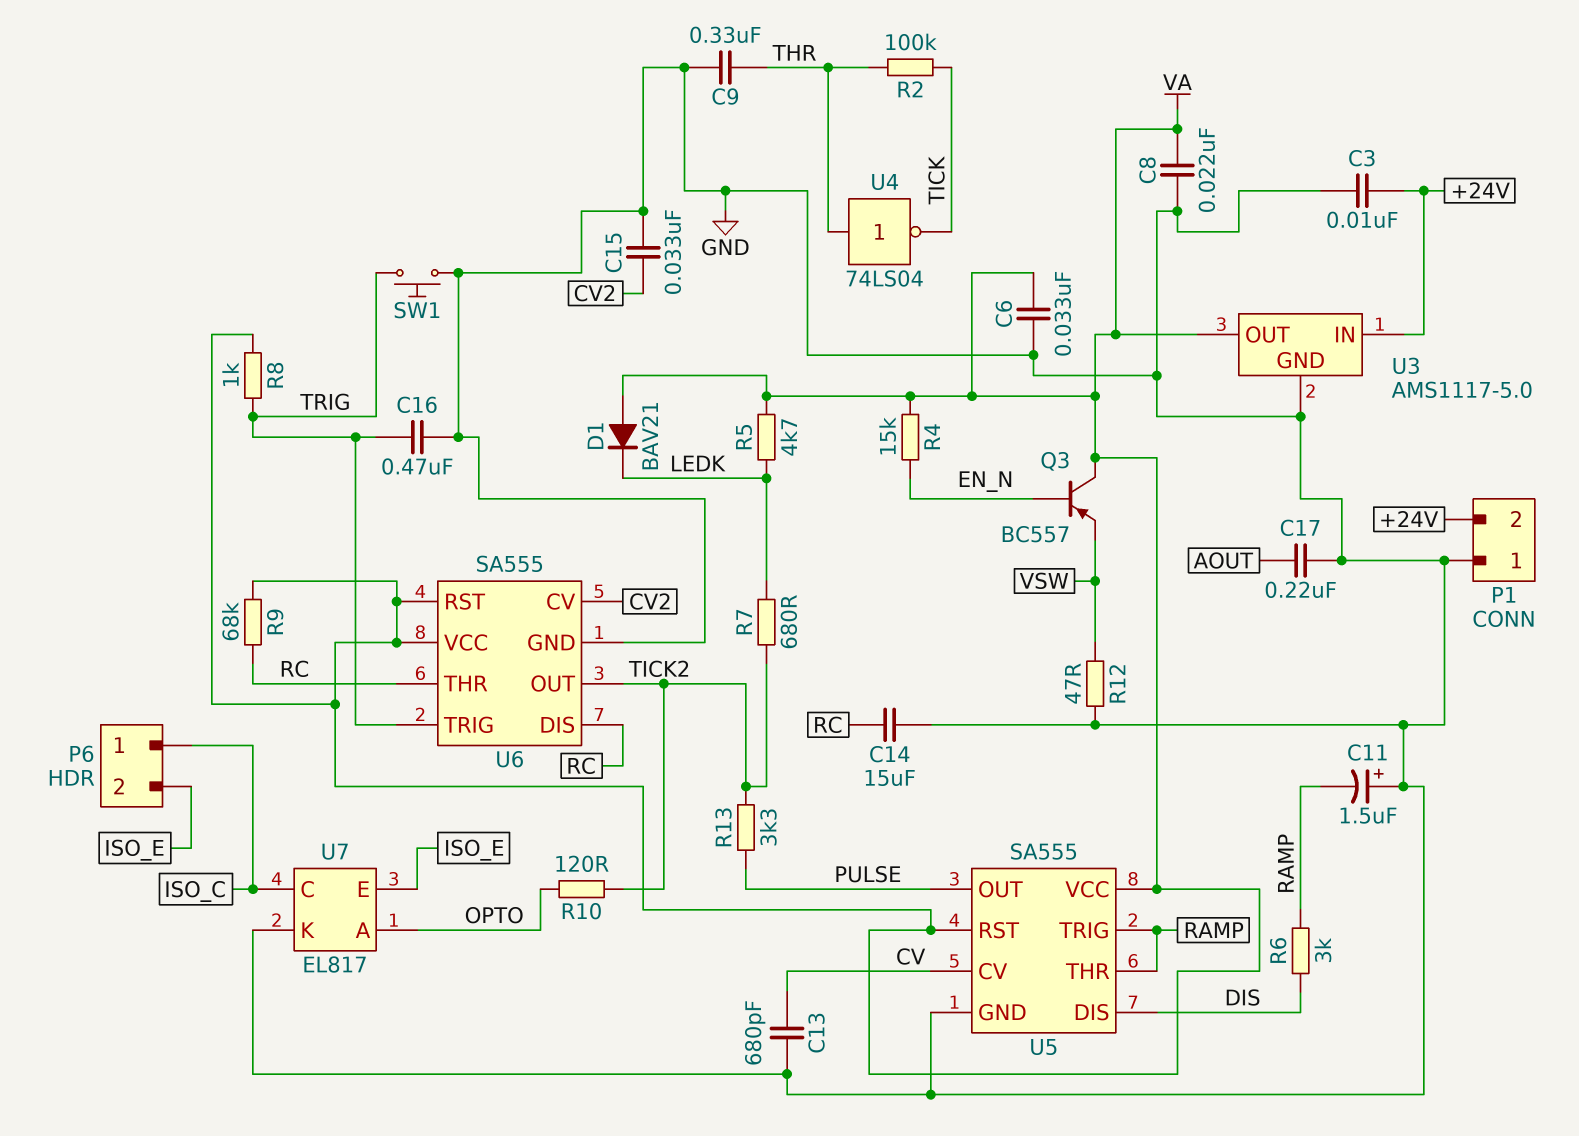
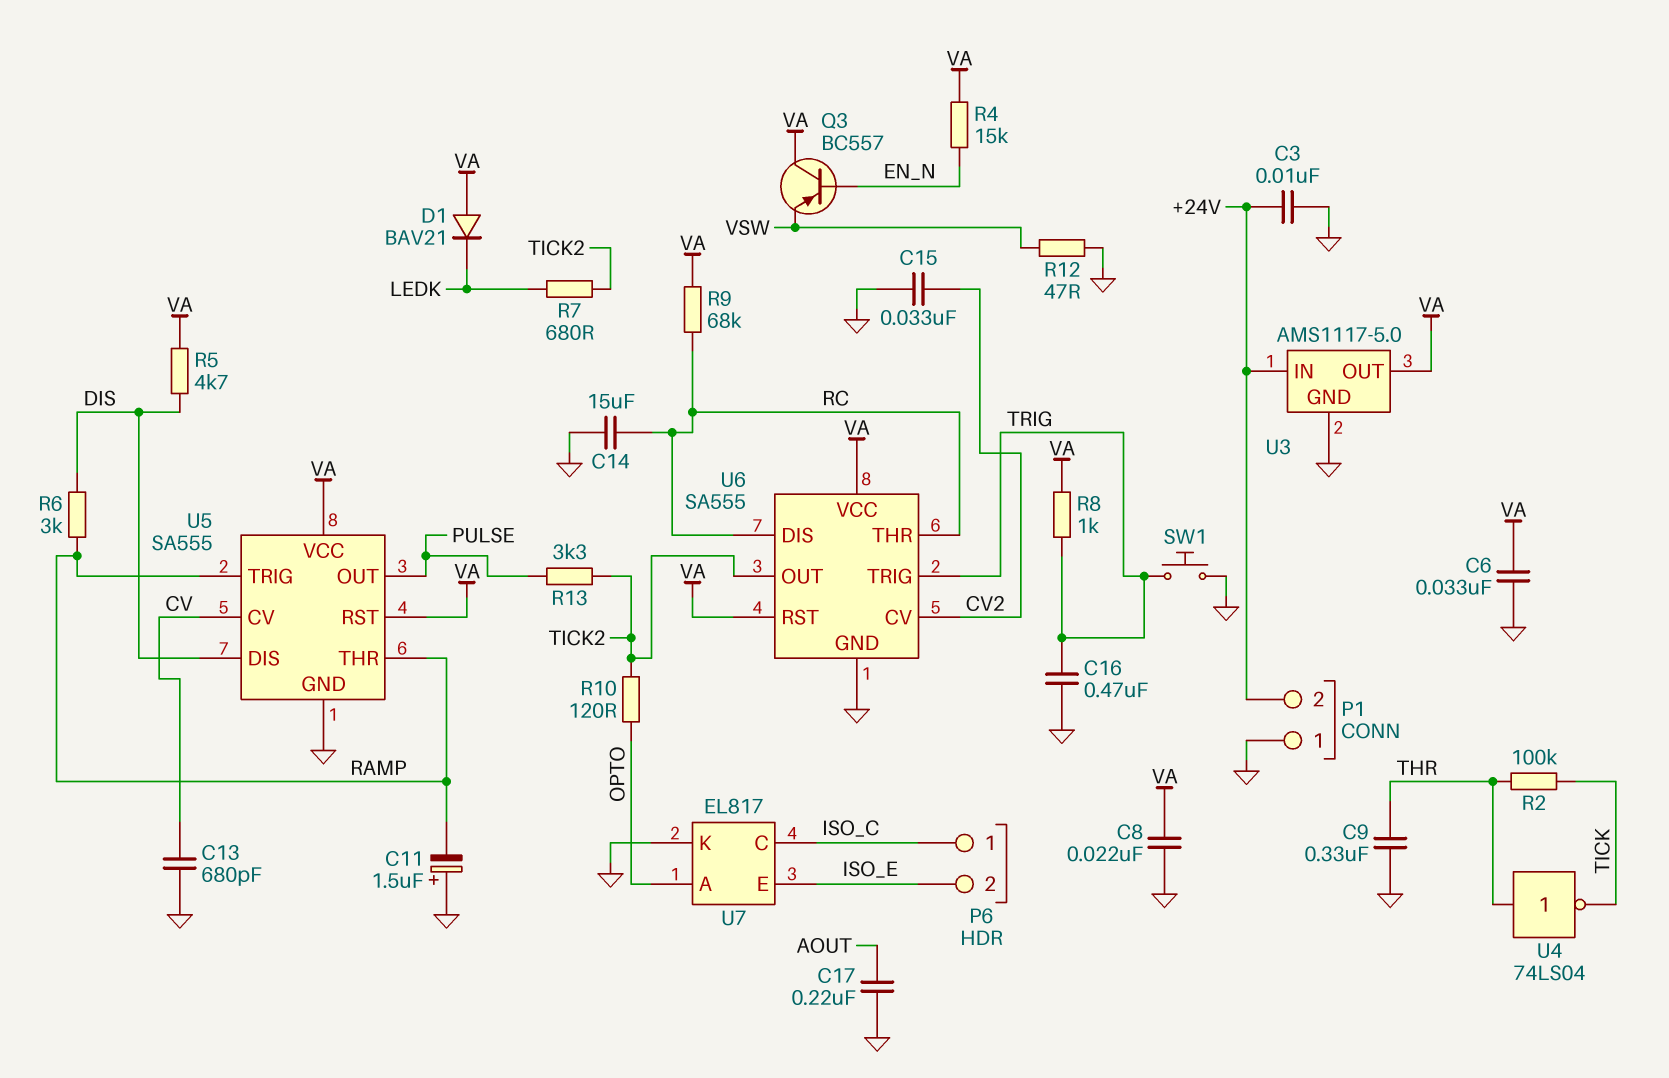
R5: 4.7k (LEDK, VA) -> 4.7k (DIS, VA)

